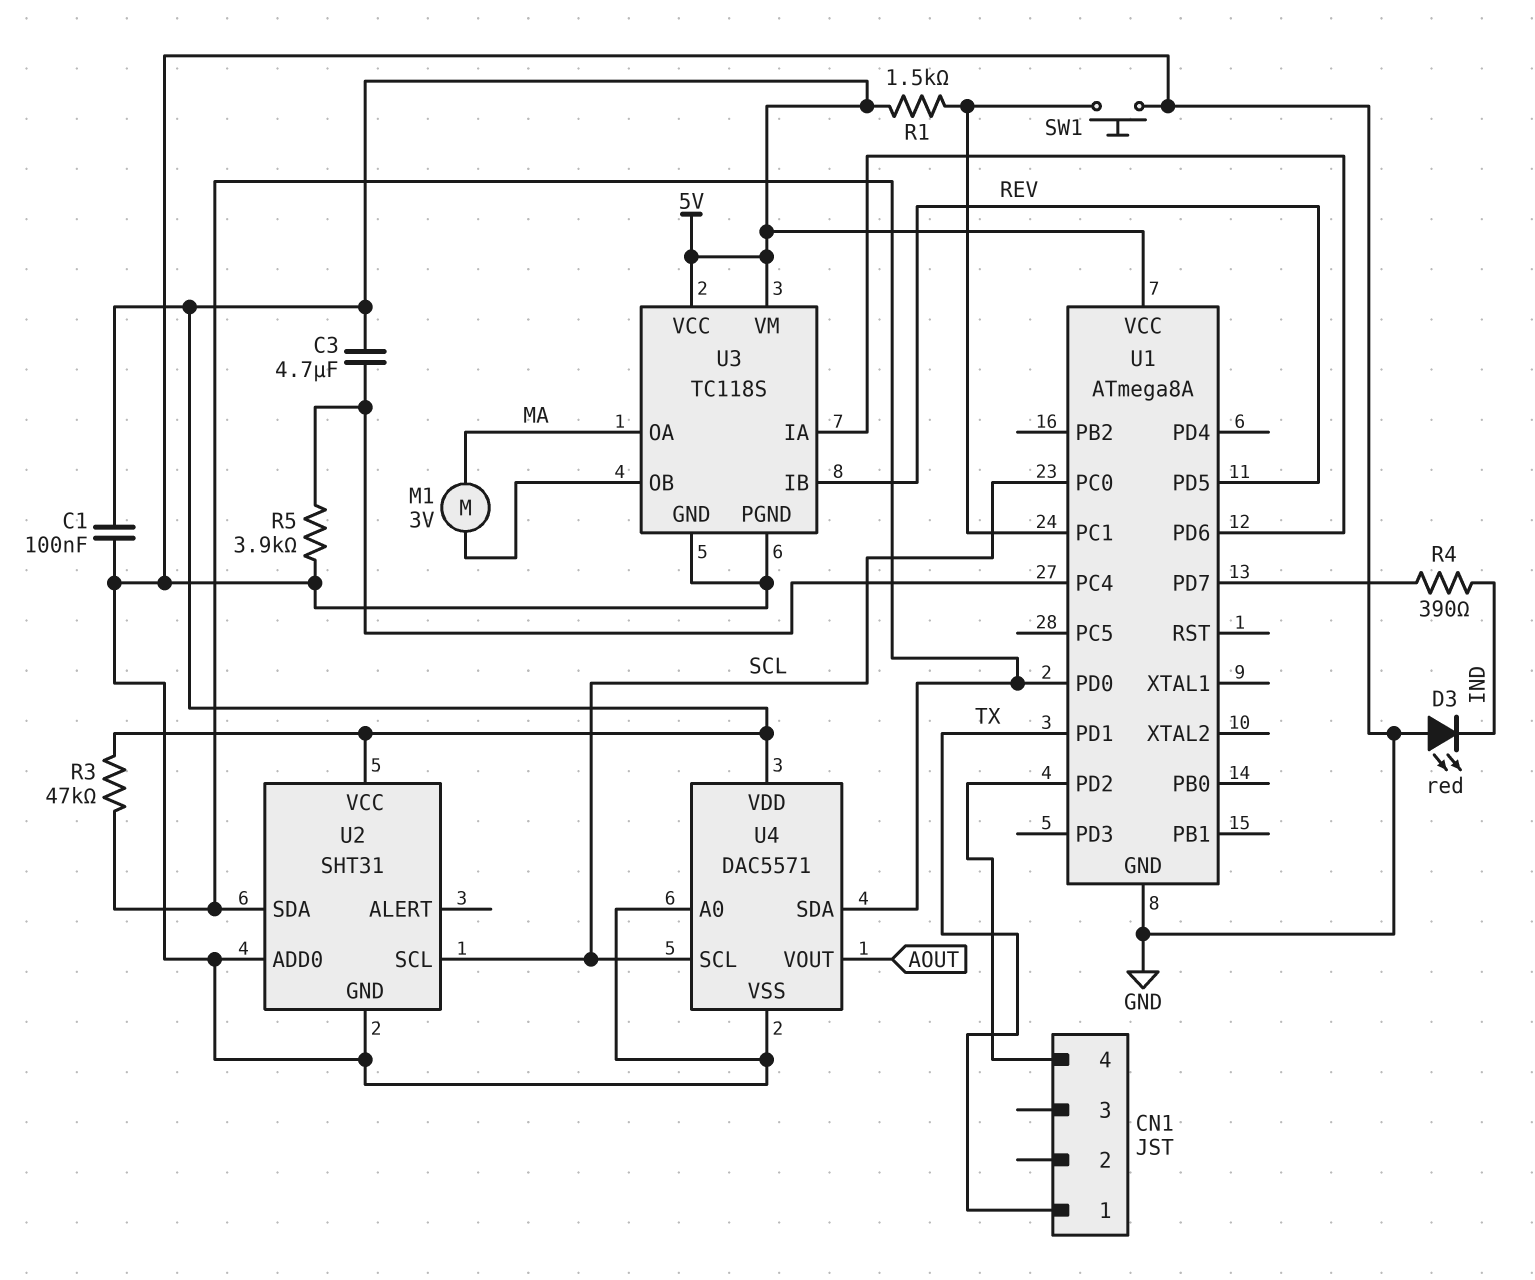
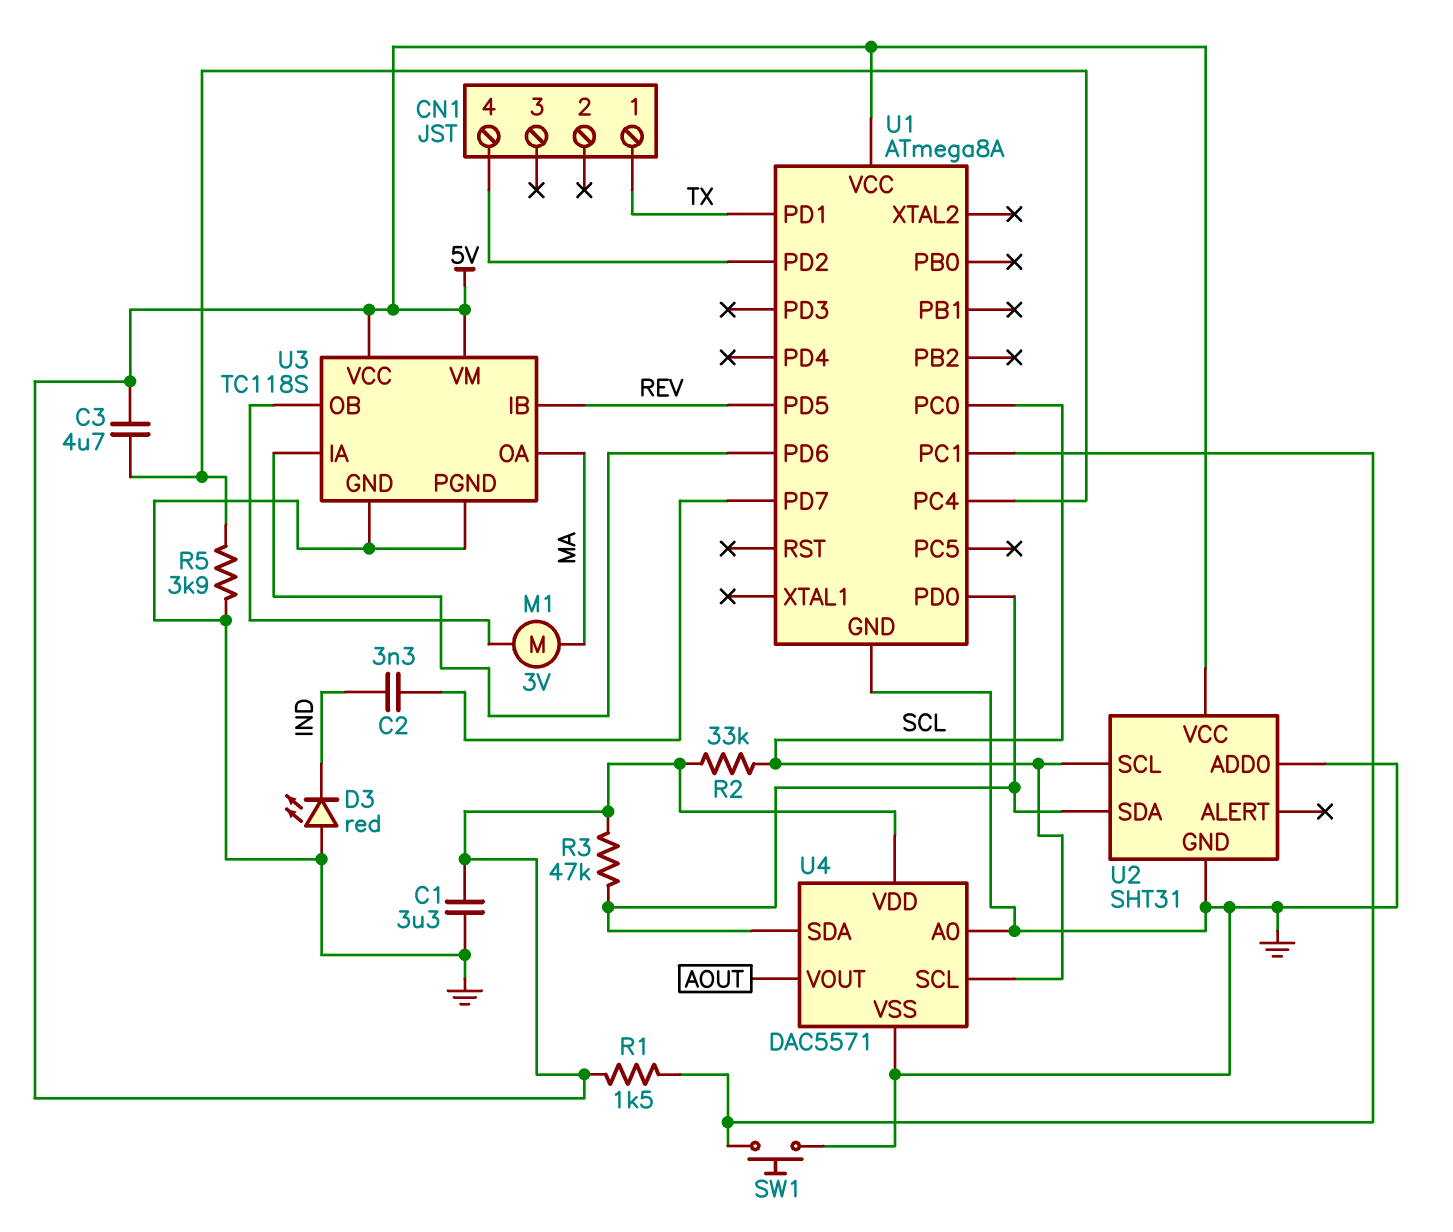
C1: 100nF (5V, GND) -> 3.3uF (5V, GND)
C2: none -> 3.3nF (IND, U1/PD7)
R2: none -> 33k (5V, SCL)
R4: 390 (IND, U1/PD7) -> none

